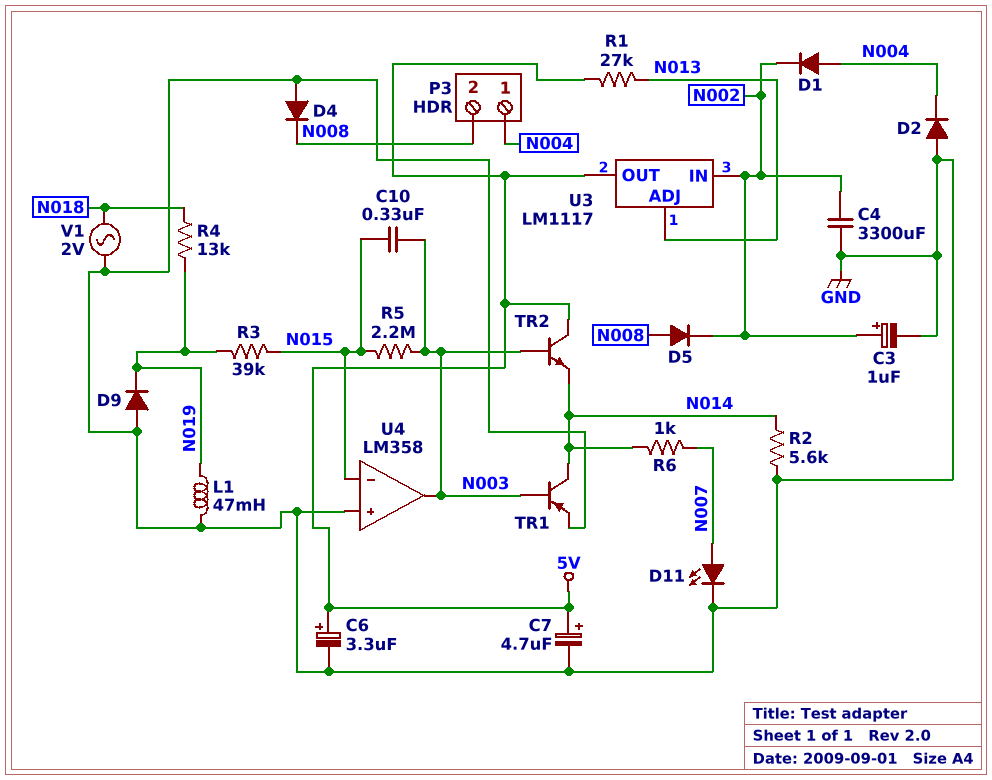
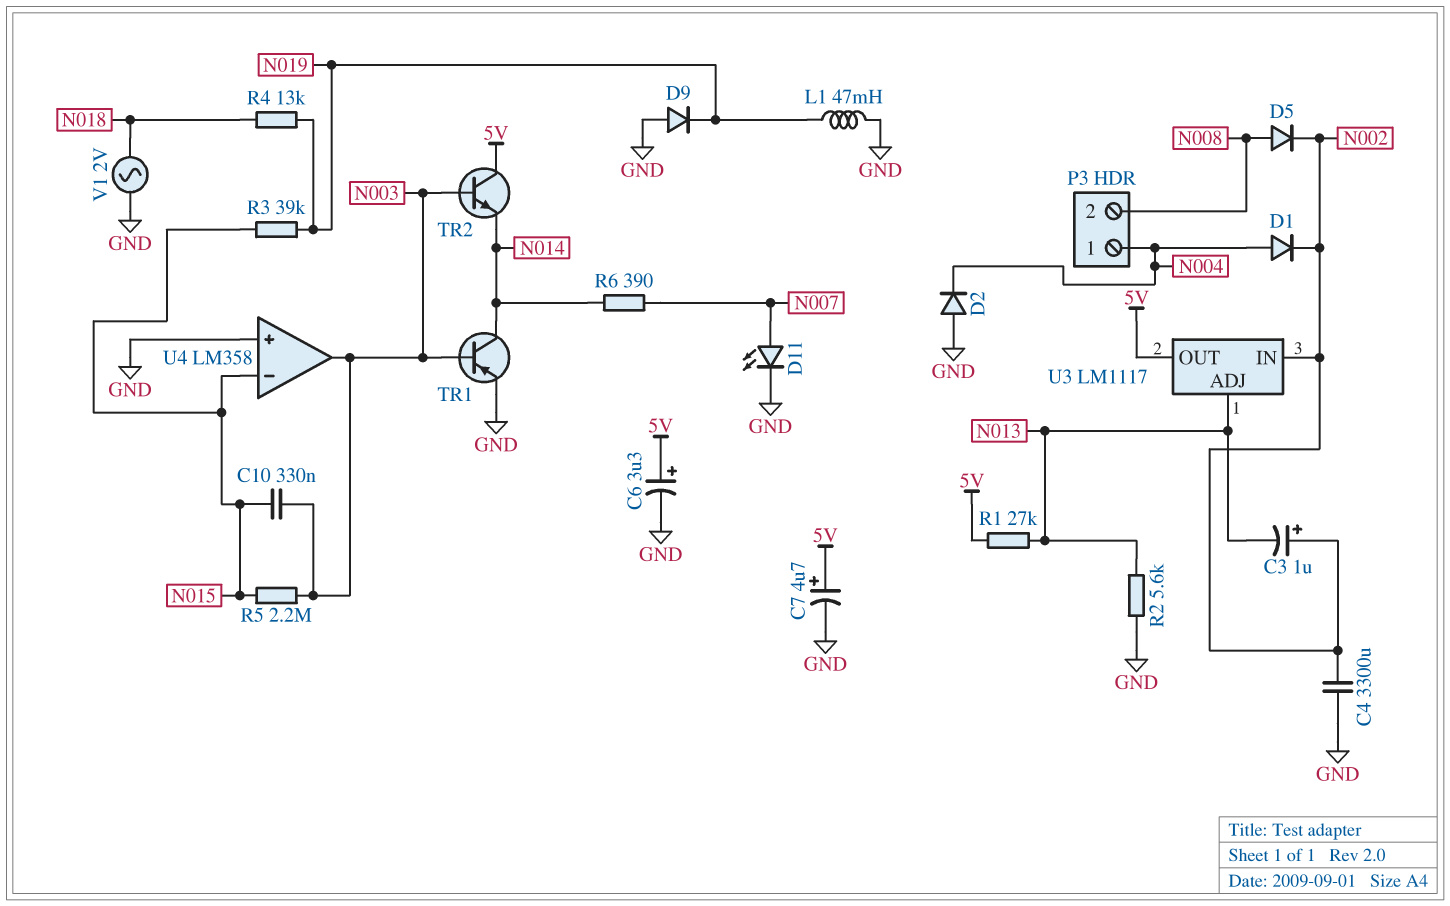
C3: 1uF (plus N002, minus GND) -> 1uF (plus N002, minus N013)
D4: diode (A GND, K N008) -> none
R2: 5.6k (GND, N014) -> 5.6k (GND, N013)
R6: 1k (N007, N014) -> 390 (N007, N014)

